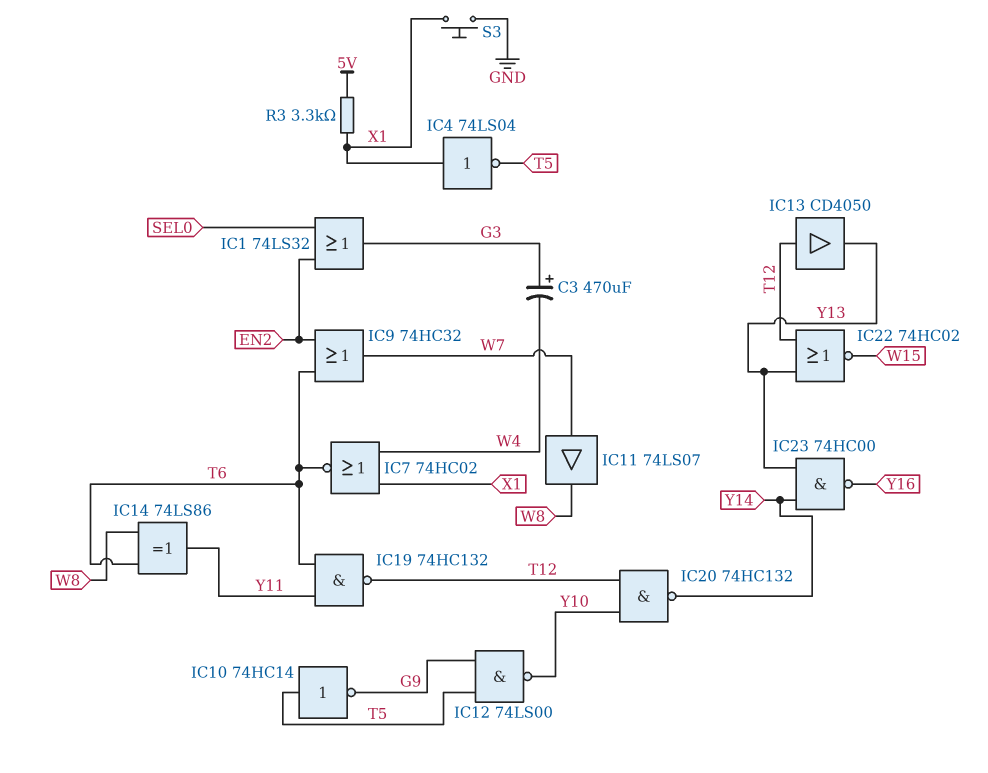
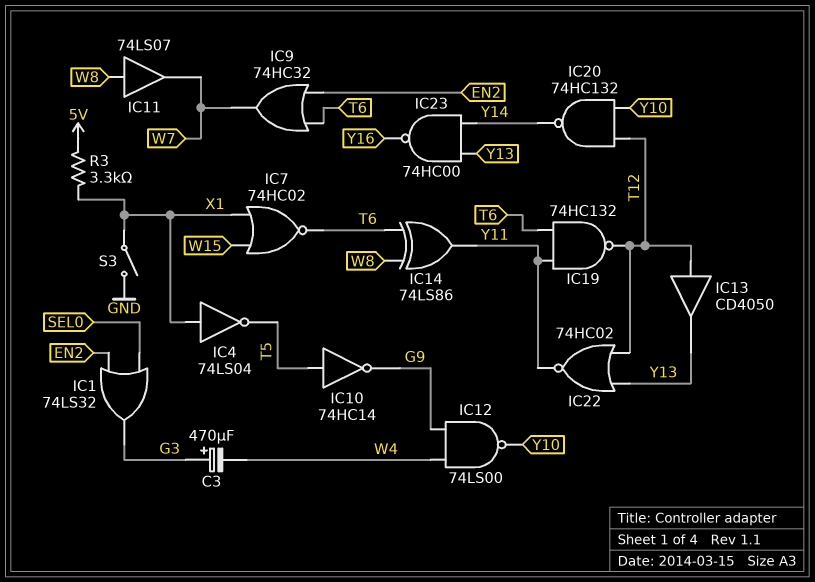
IC7: NOR 74HC02 (in W4, in X1, out T6) -> NOR 74HC02 (in W15, in X1, out T6)
IC11: buffer 74LS07 (in W7, out W8) -> buffer 74LS07 (in W8, out W7)
IC12: NAND 74LS00 (in G9, in T5, out Y10) -> NAND 74LS00 (in G9, in W4, out Y10)
IC22: NOR 74HC02 (in T12, in Y13, out W15) -> NOR 74HC02 (in T12, in Y13, out Y11)
S3: button (GND, X1) -> switch (GND, X1)

